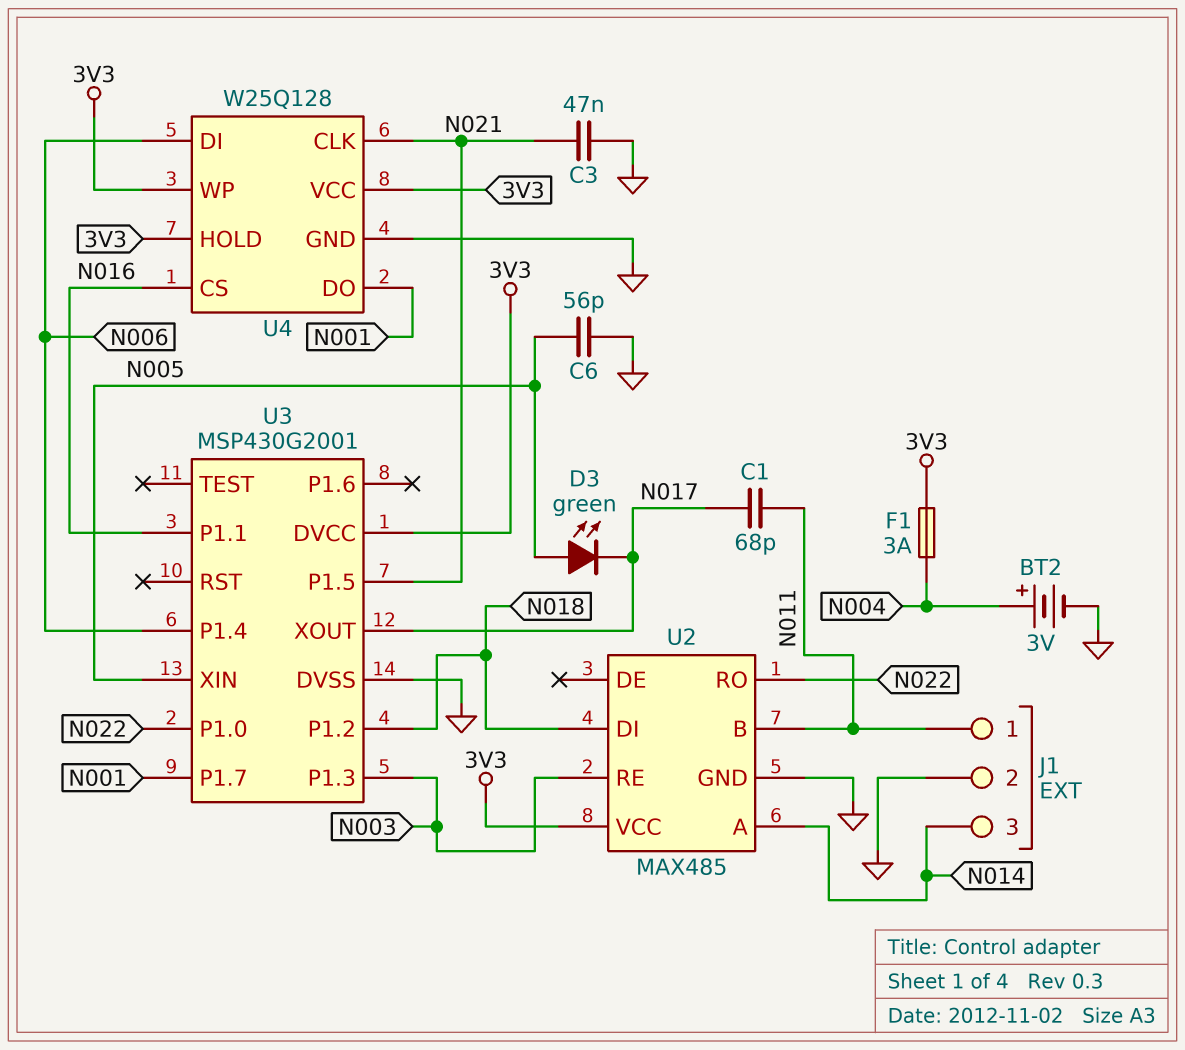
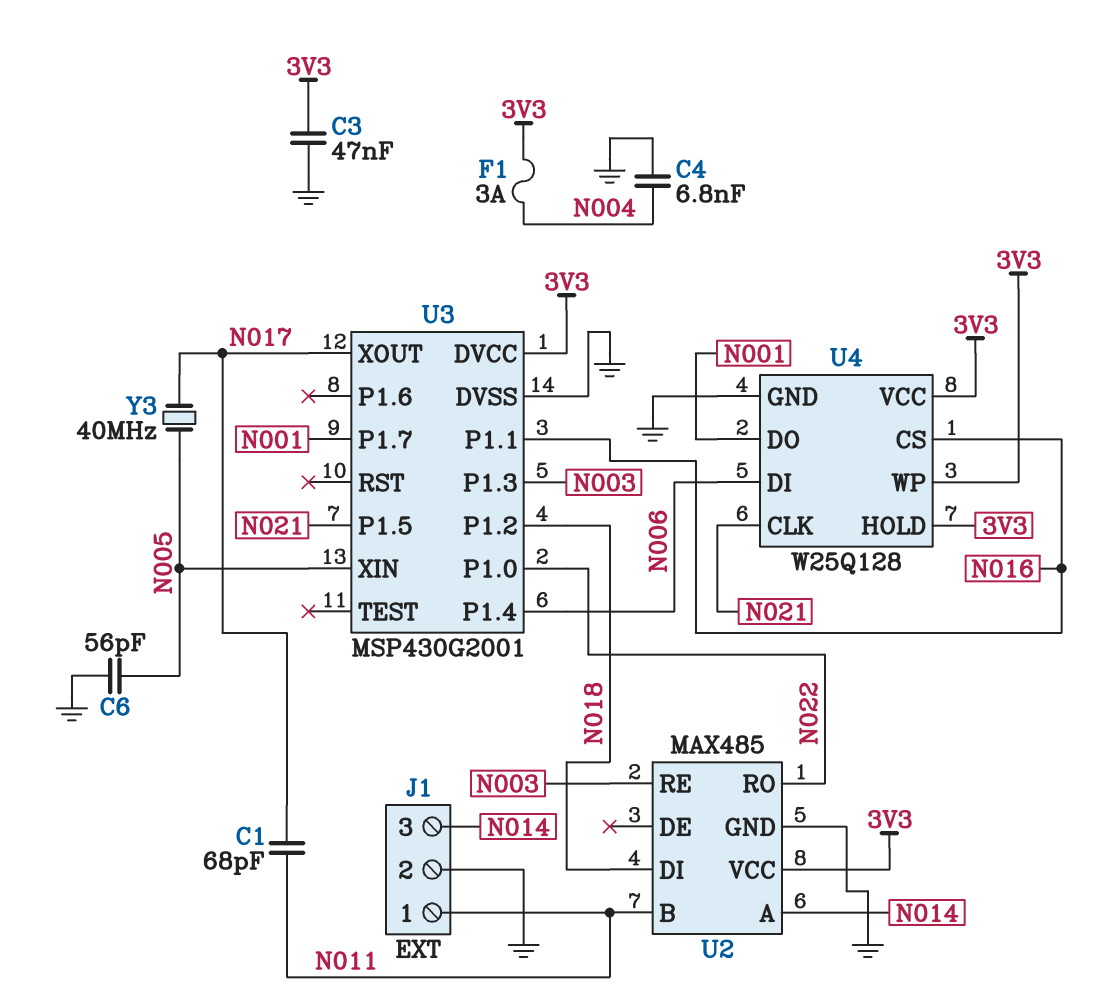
BT2: 3V (plus N004, minus GND) -> none
C3: 47nF (GND, N021) -> 47nF (3V3, GND)
C4: none -> 6.8nF (GND, N004)
D3: LED green (A N005, K N017) -> none
Y3: none -> 40MHz (N005, N017)

